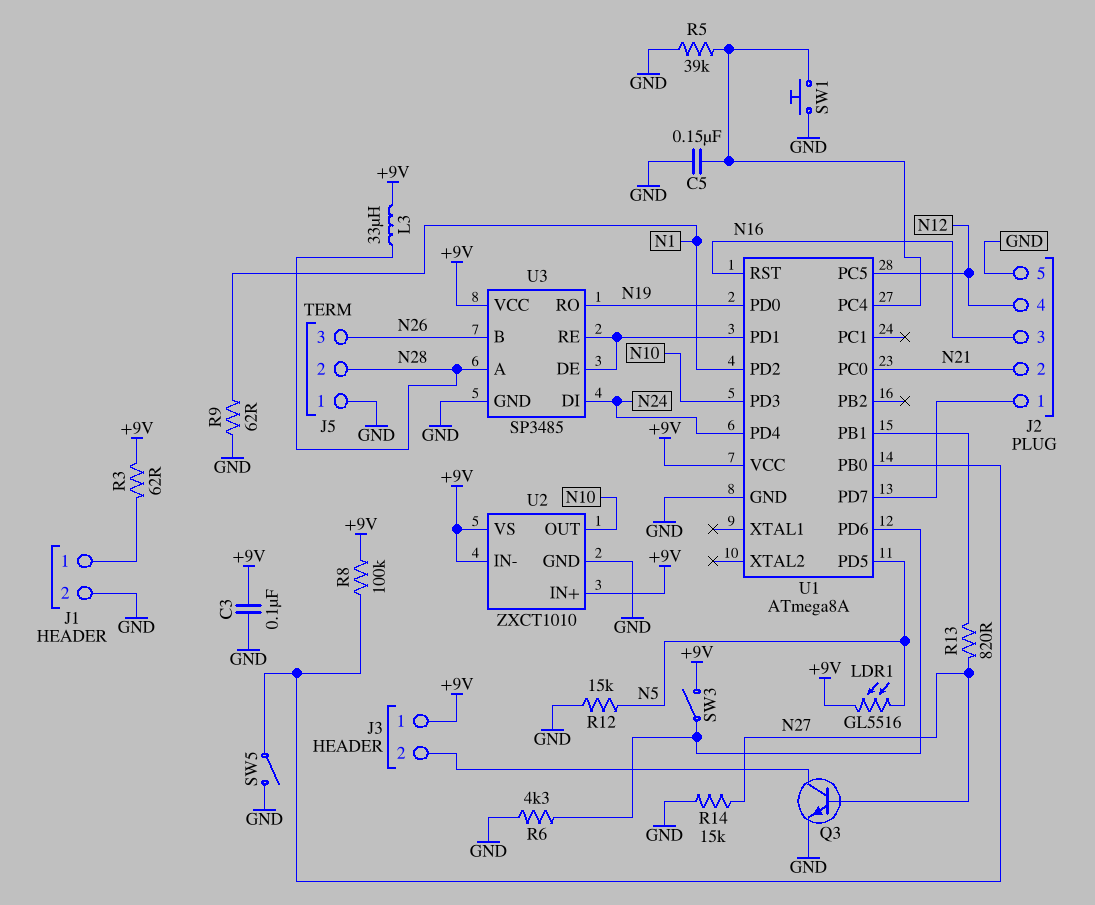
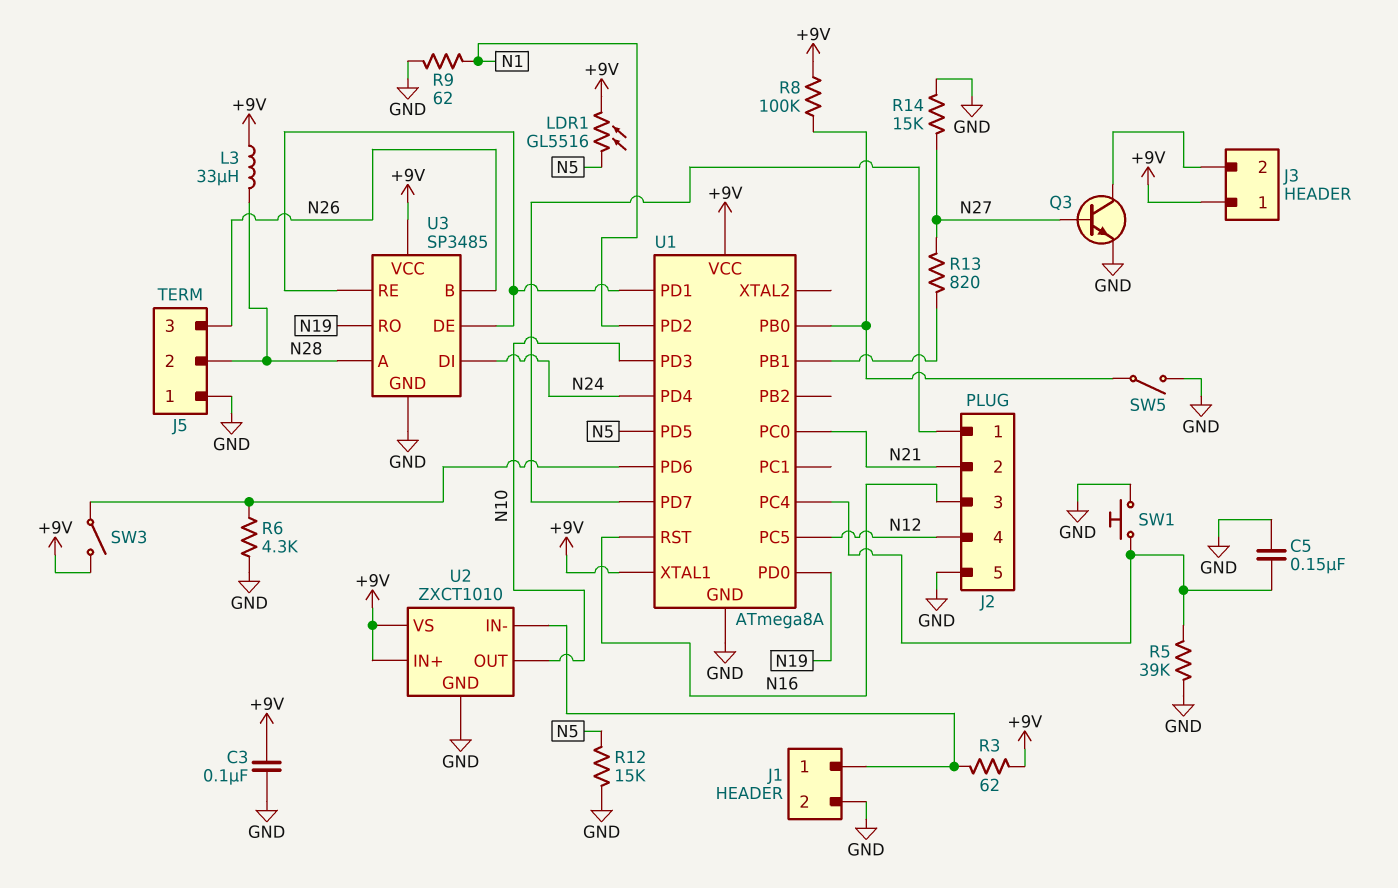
U1 pin XTAL1: none -> +9V
U2 pin IN-: +9V -> J1/1

